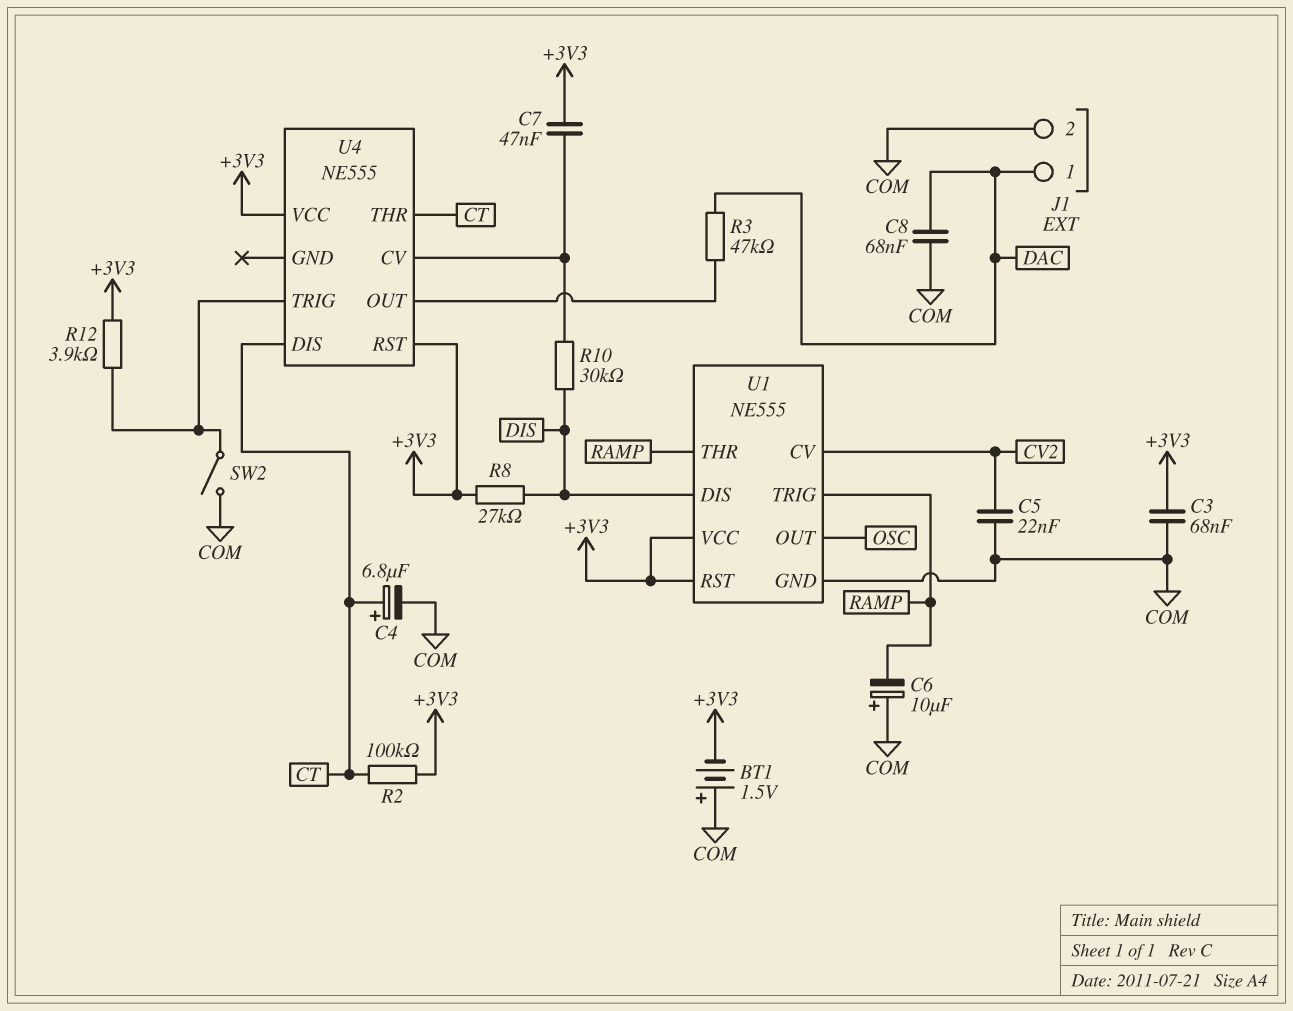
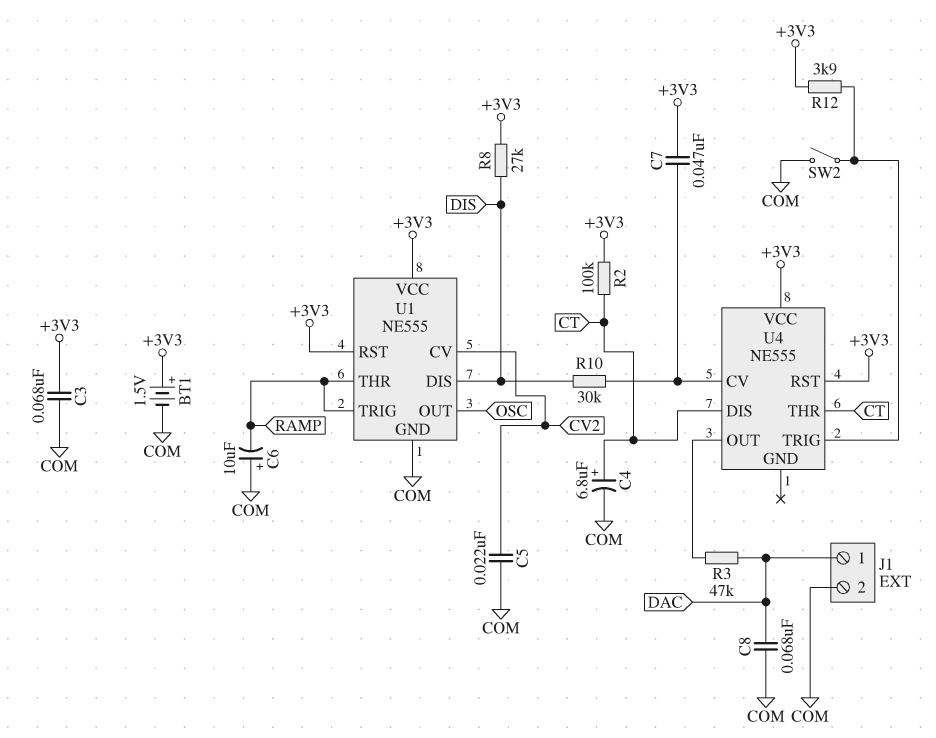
BT1: 1.5V (plus COM, minus +3V3) -> 1.5V (plus +3V3, minus COM)

